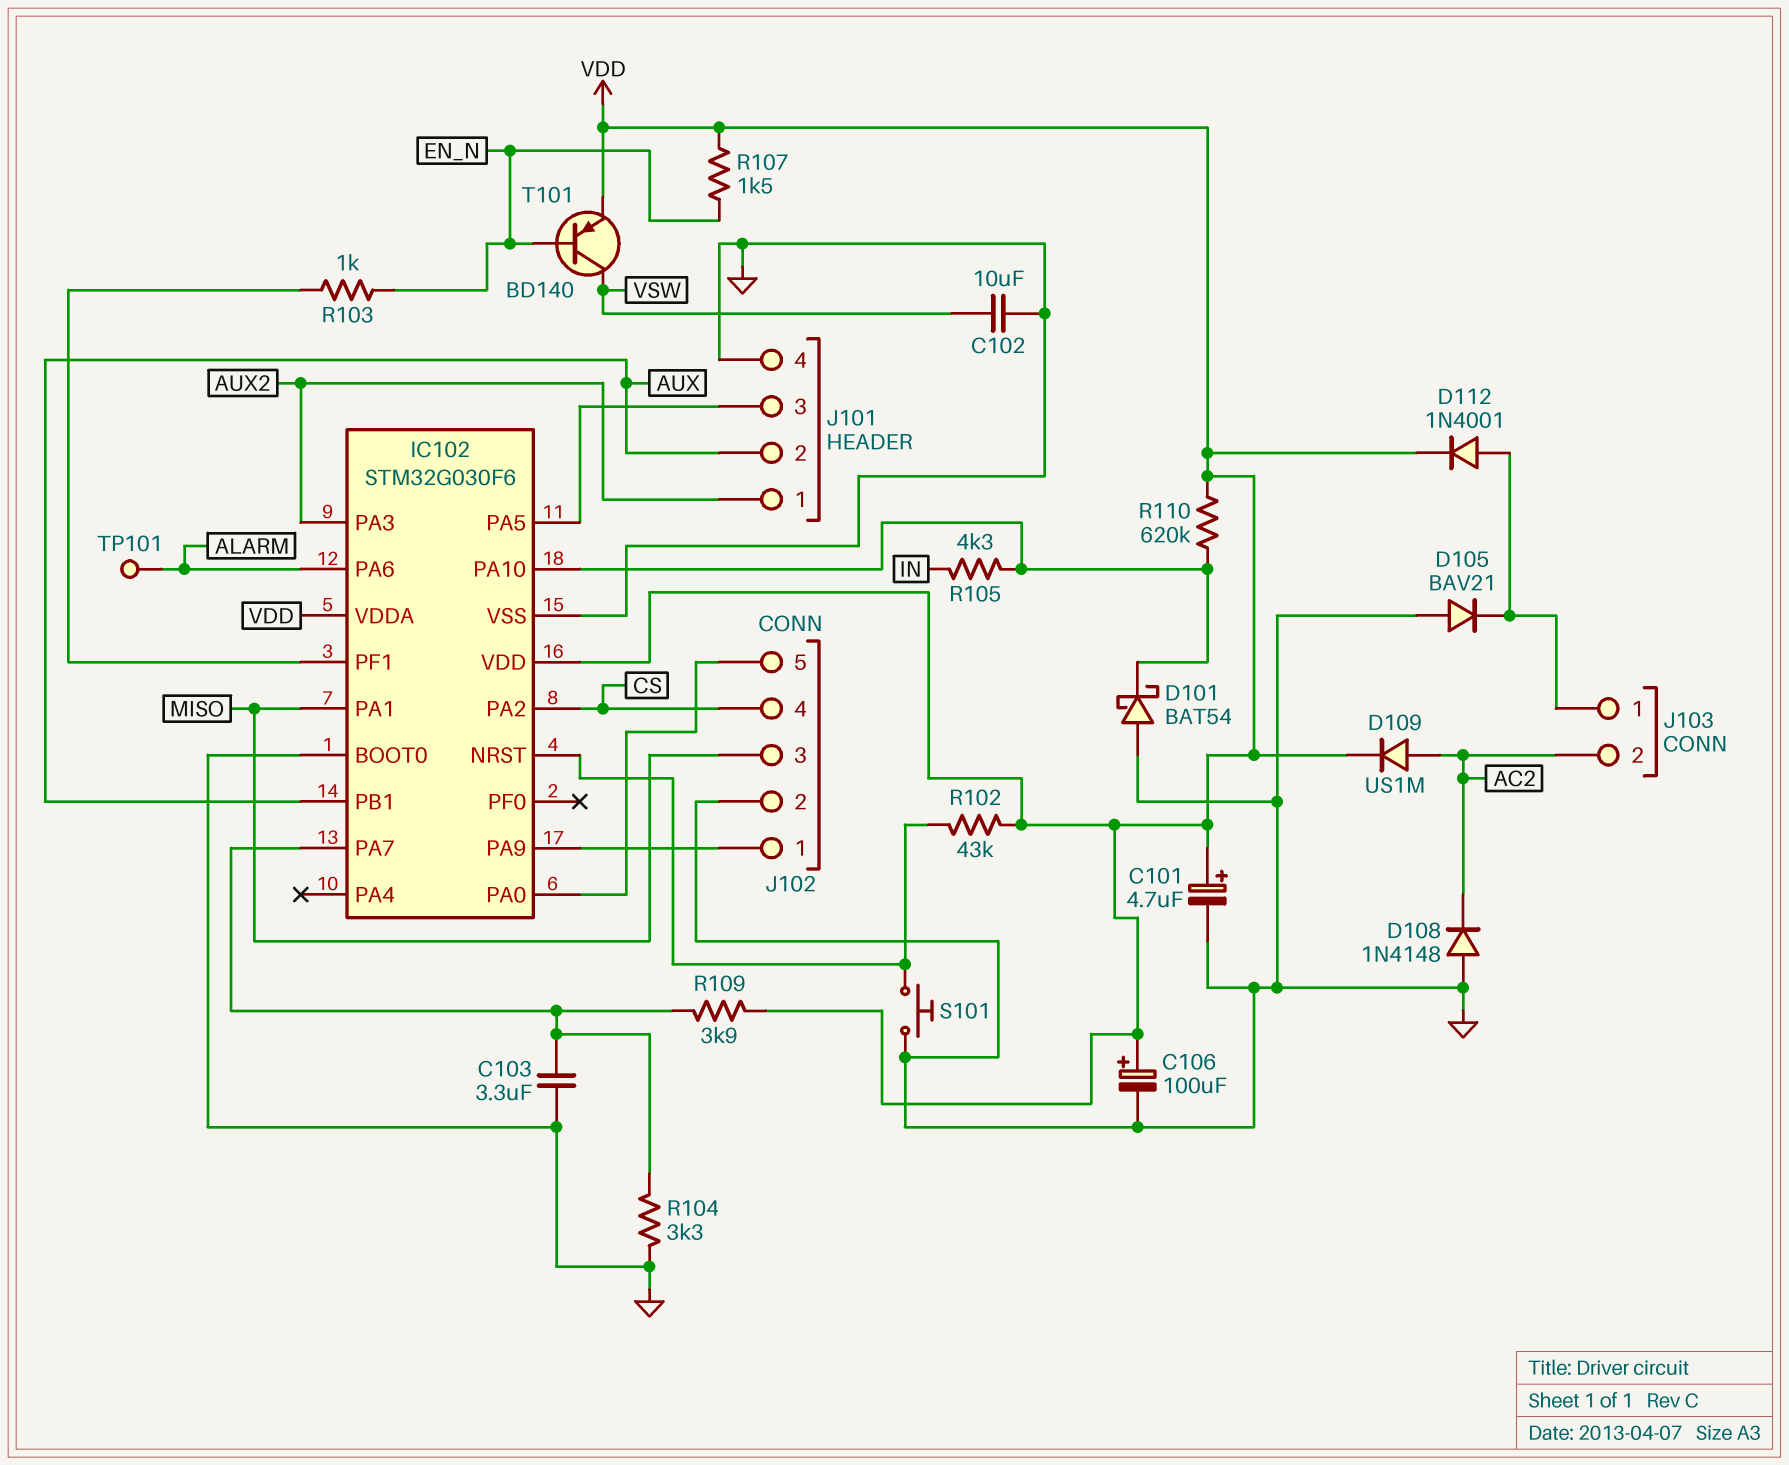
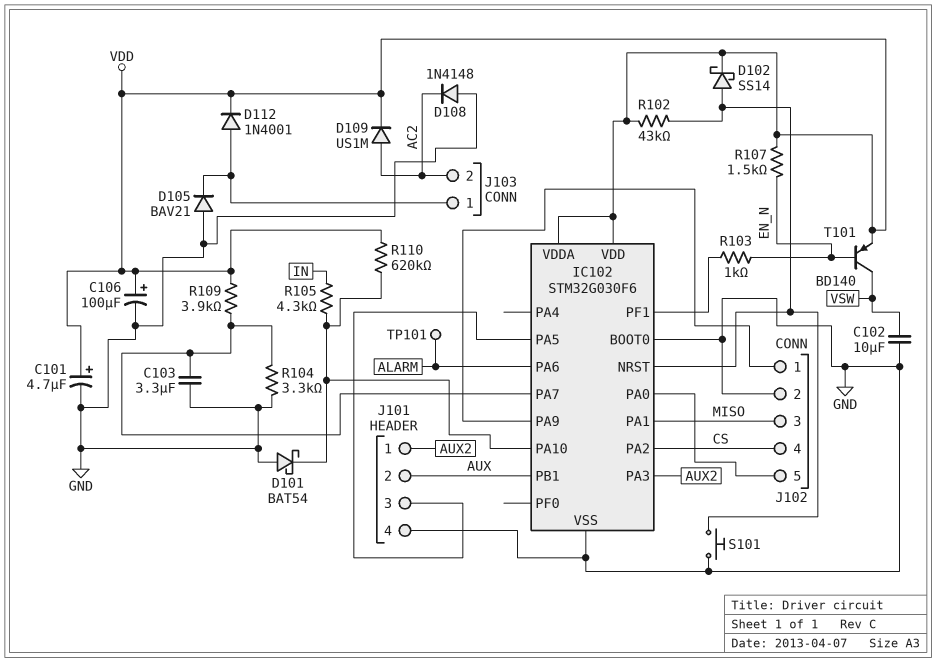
D102: none -> schottky SS14 (A IC102/NRST, K VDD)

